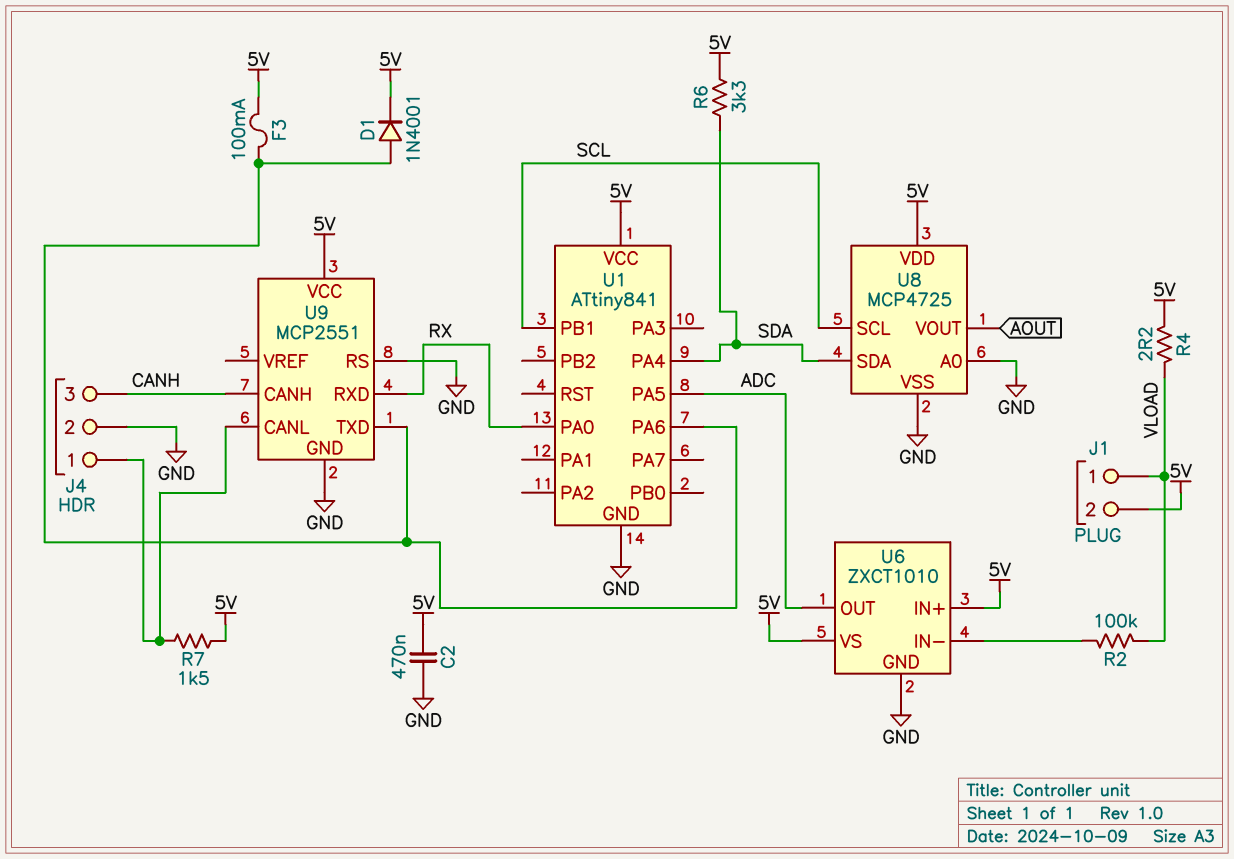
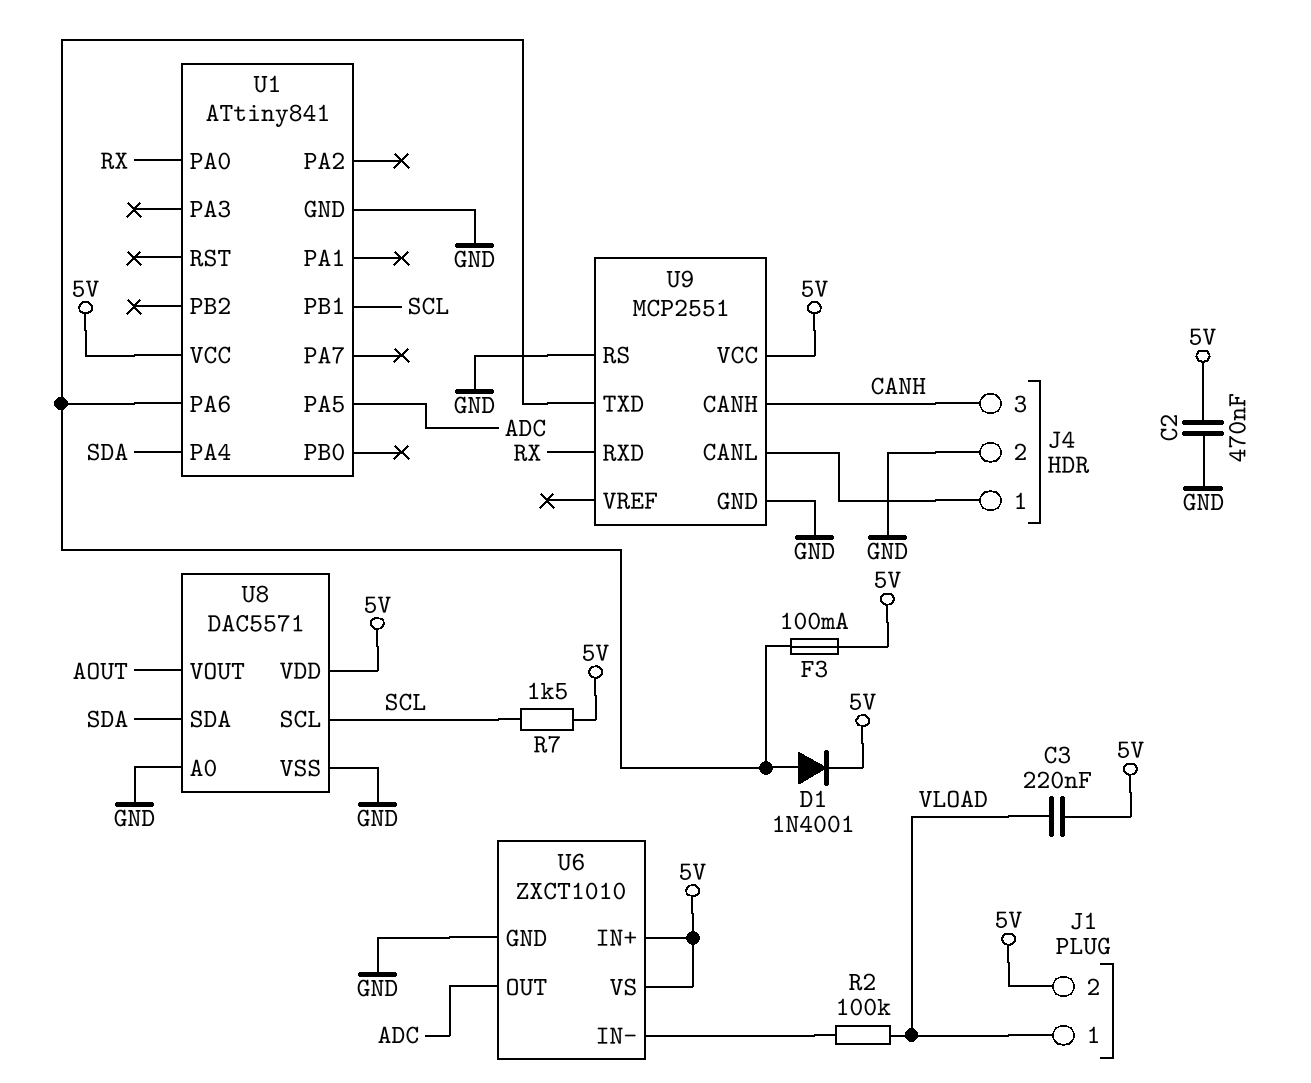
C3: none -> 220nF (5V, VLOAD)
R4: 2.2 (5V, VLOAD) -> none
R6: 3.3k (5V, SDA) -> none
R7: 1.5k (5V, J4/1) -> 1.5k (5V, SCL)
U8: MCP4725 -> DAC5571

